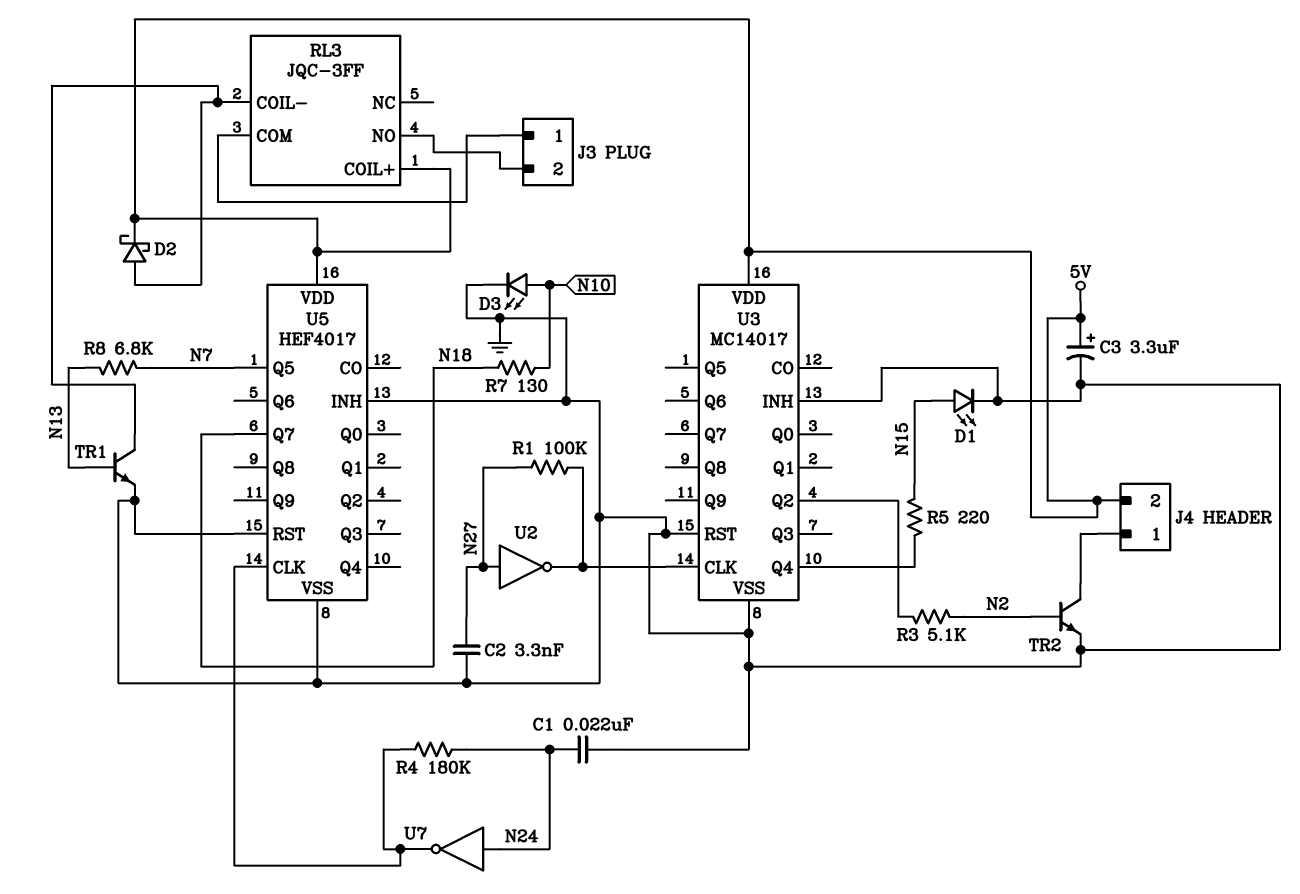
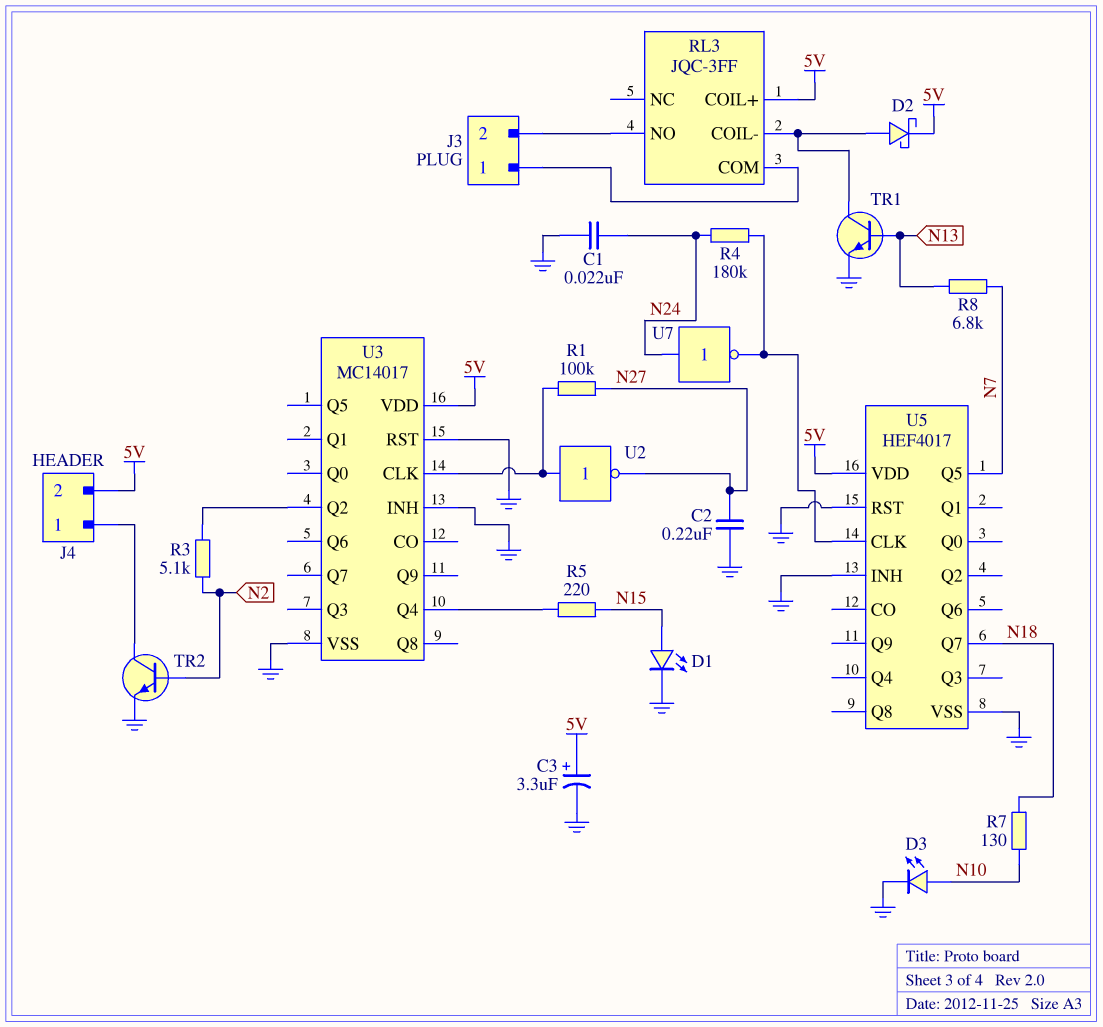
C2: 3.3nF (GND, N27) -> 220nF (GND, N27)
U2: NOT (in N27, out U3/CLK) -> NOT (in U3/CLK, out N27)

